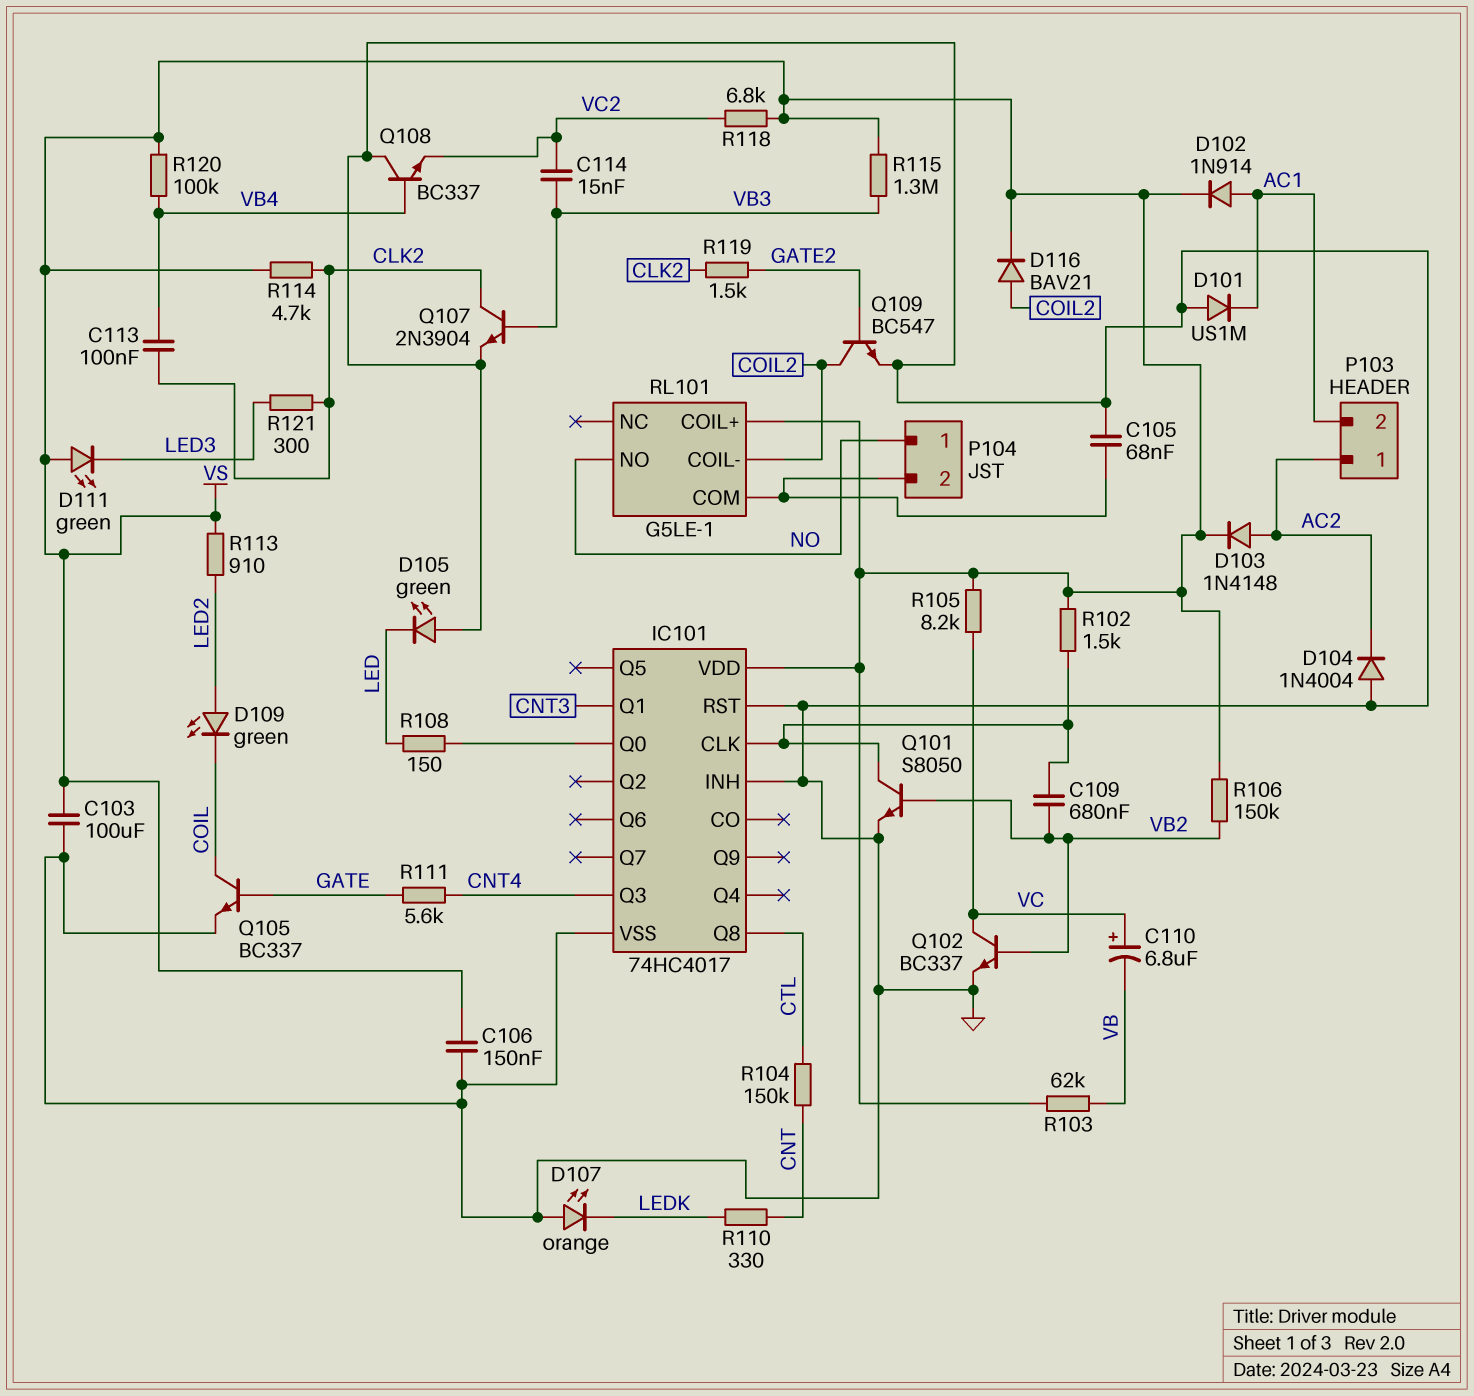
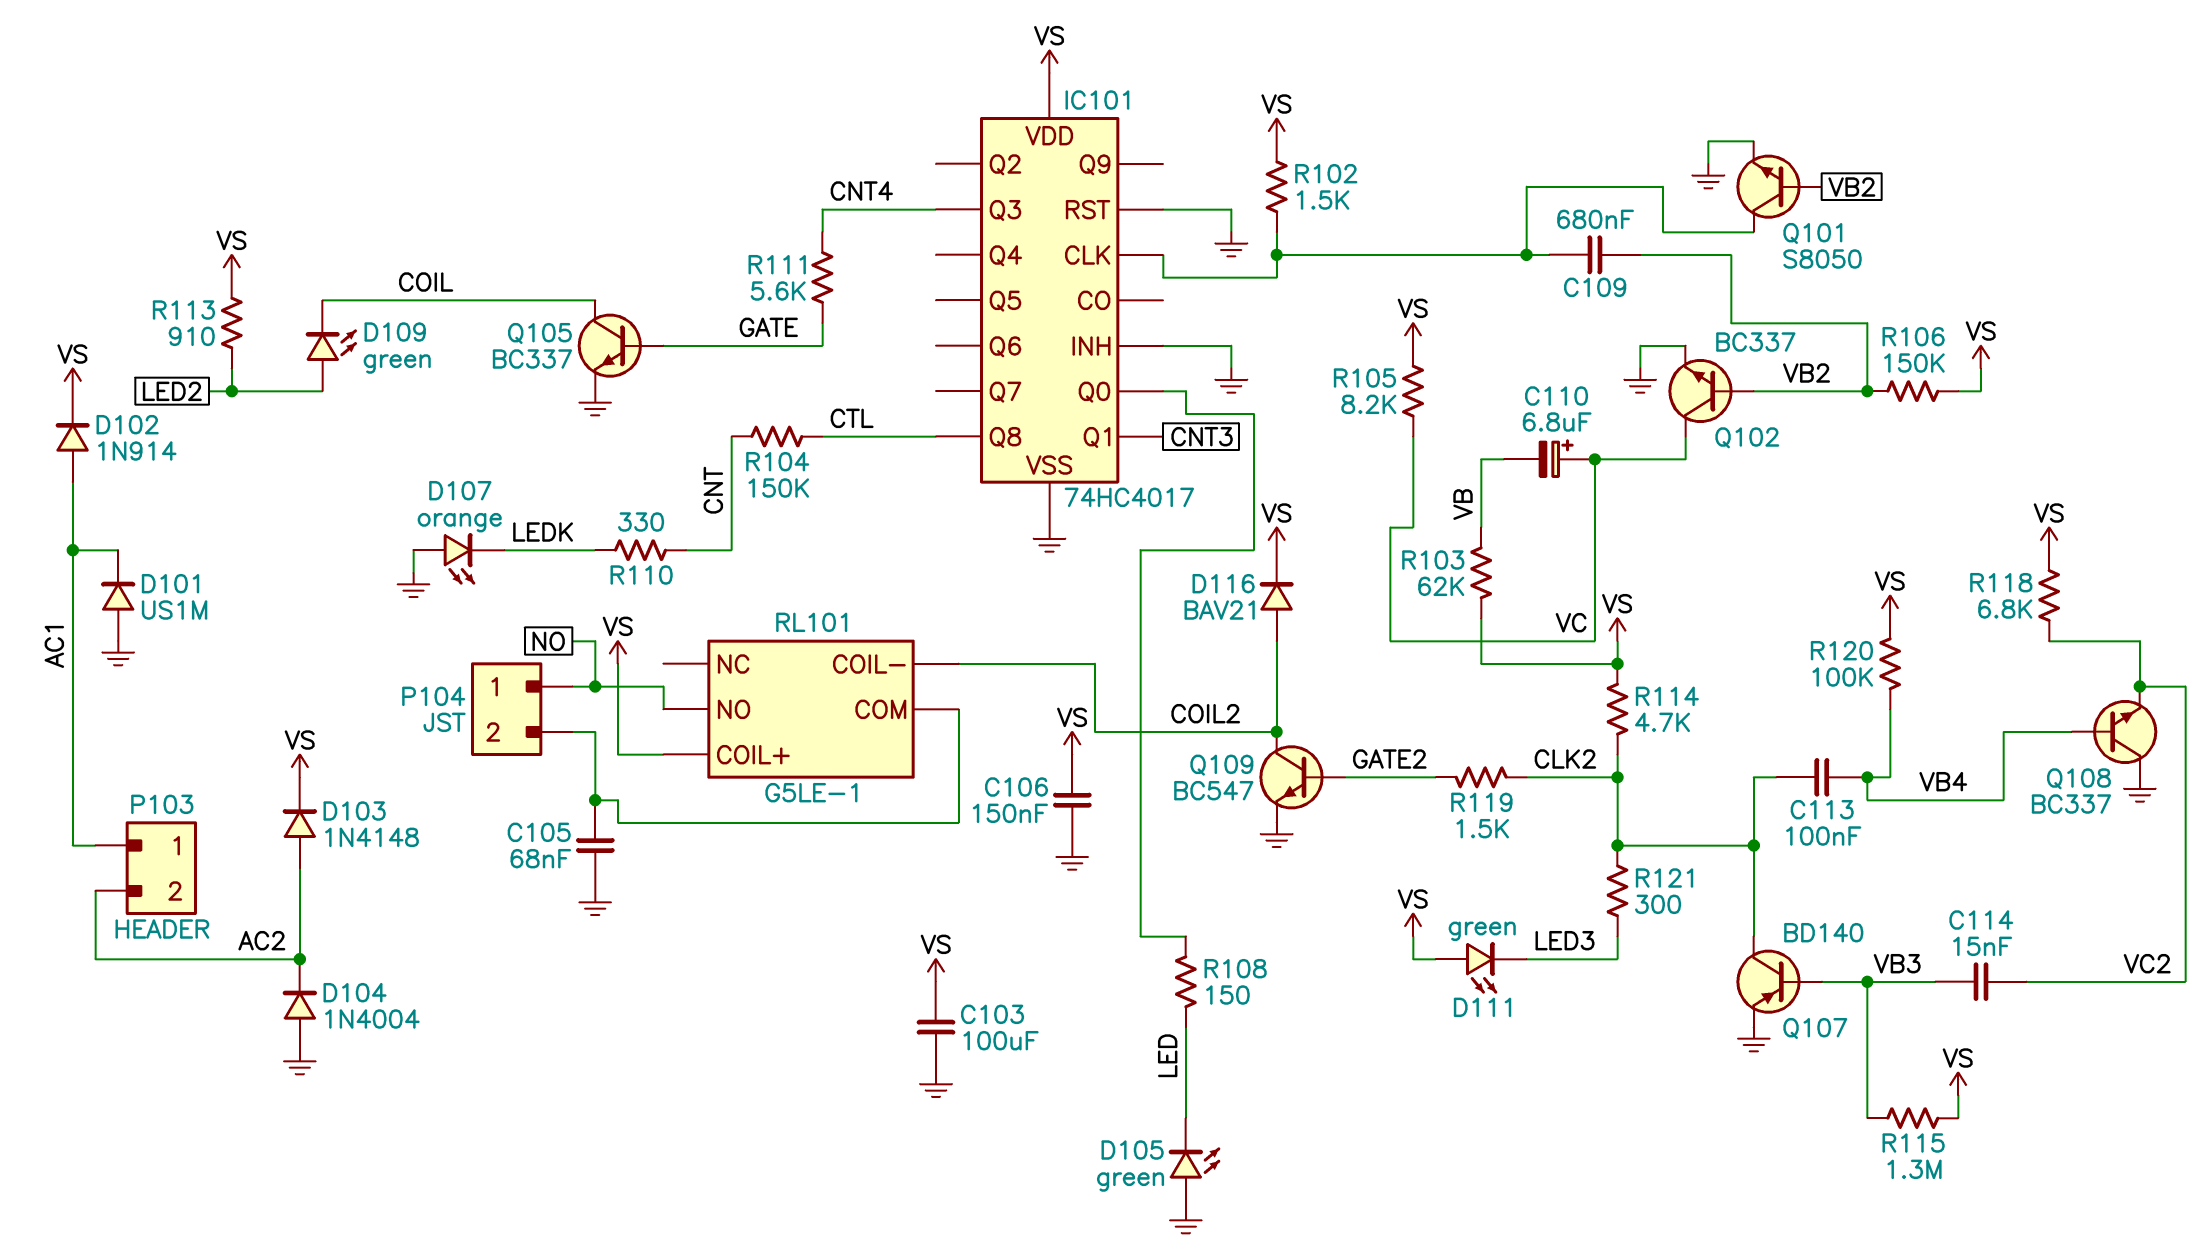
P103 pin 1: AC2 -> AC1
P103 pin 2: AC1 -> AC2
Q107: NPN 2N3904 (B VB3, C CLK2, E GND) -> PNP BD140 (B VB3, C CLK2, E GND)

